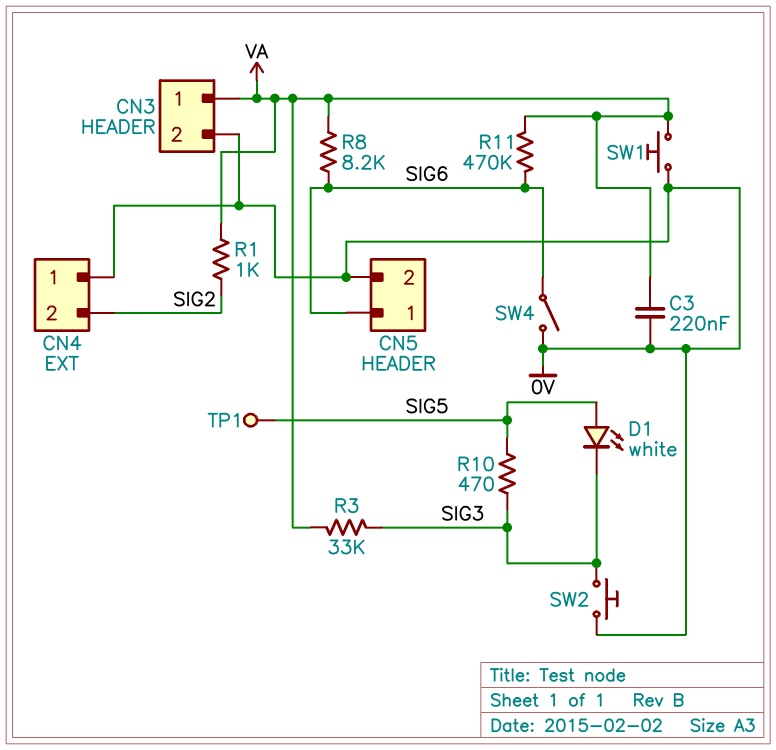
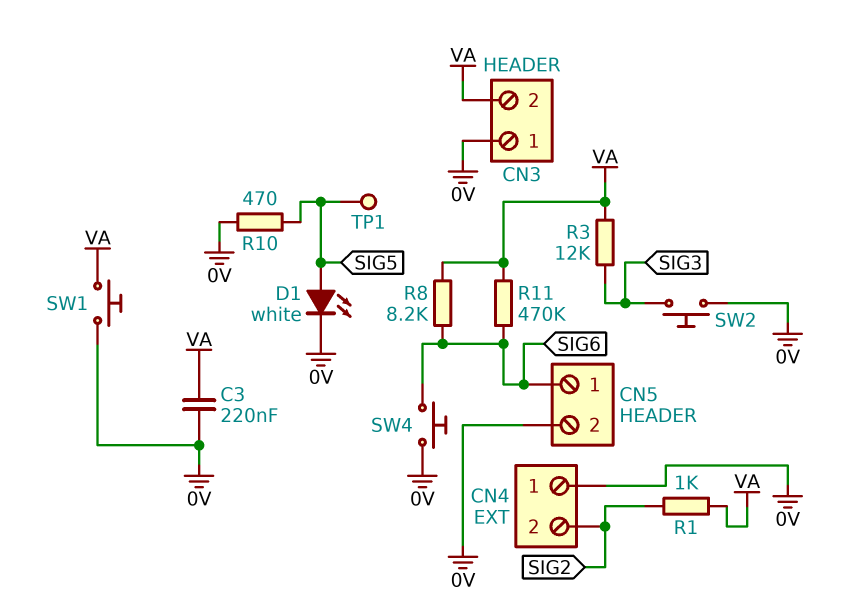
CN3 pin 1: VA -> 0V
CN3 pin 2: 0V -> VA
D1: LED white (A SIG5, K SIG3) -> LED white (A SIG5, K 0V)
R3: 33k (SIG3, VA) -> 12k (SIG3, VA)
R10: 470 (SIG3, SIG5) -> 470 (0V, SIG5)
SW4: switch (0V, SIG6) -> button (0V, SIG6)

